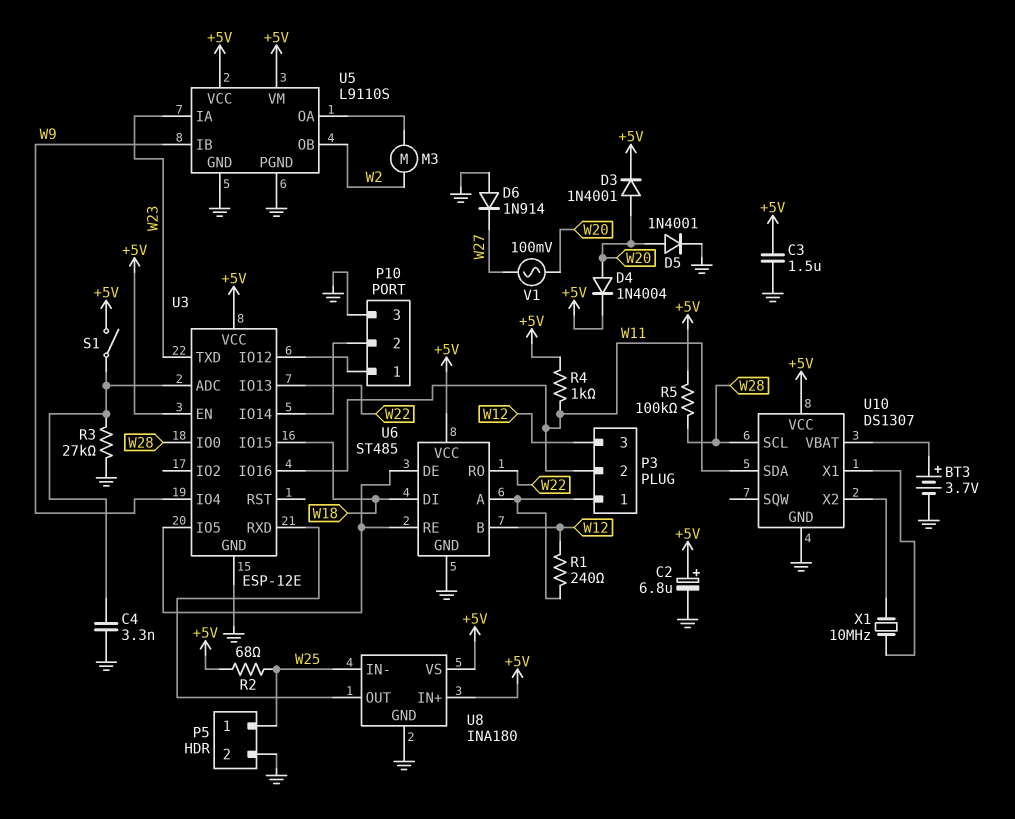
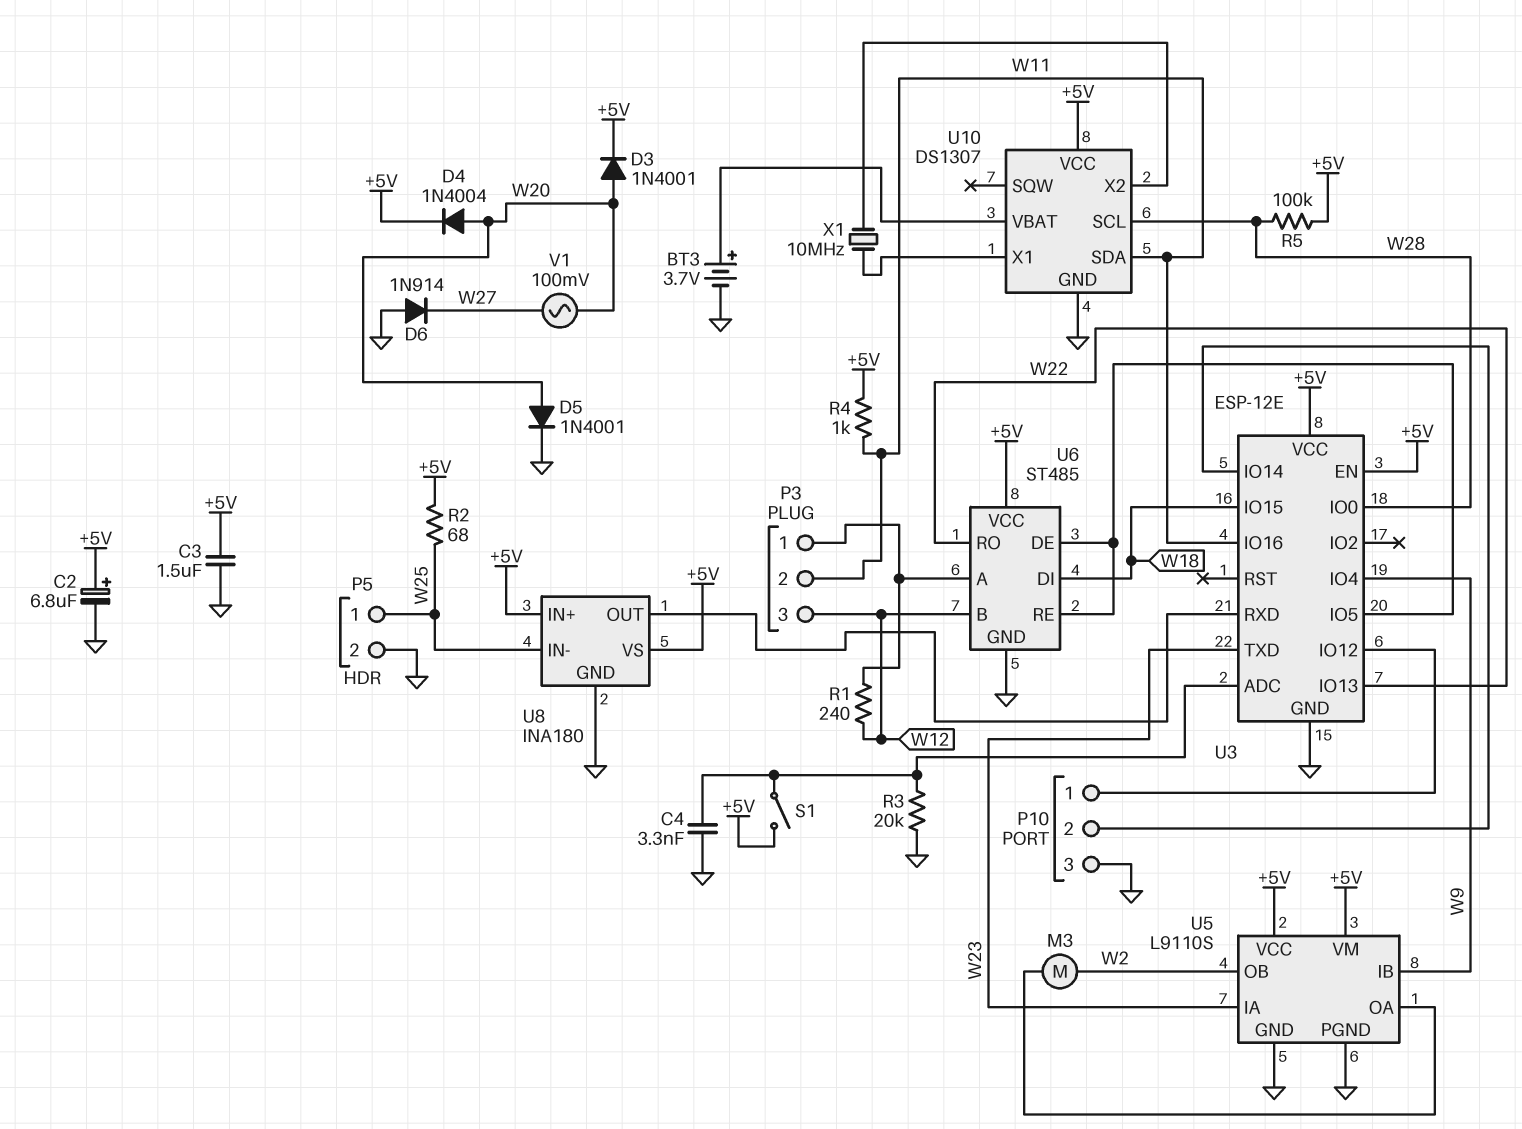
R3: 27k (GND, U3/ADC) -> 20k (GND, U3/ADC)

